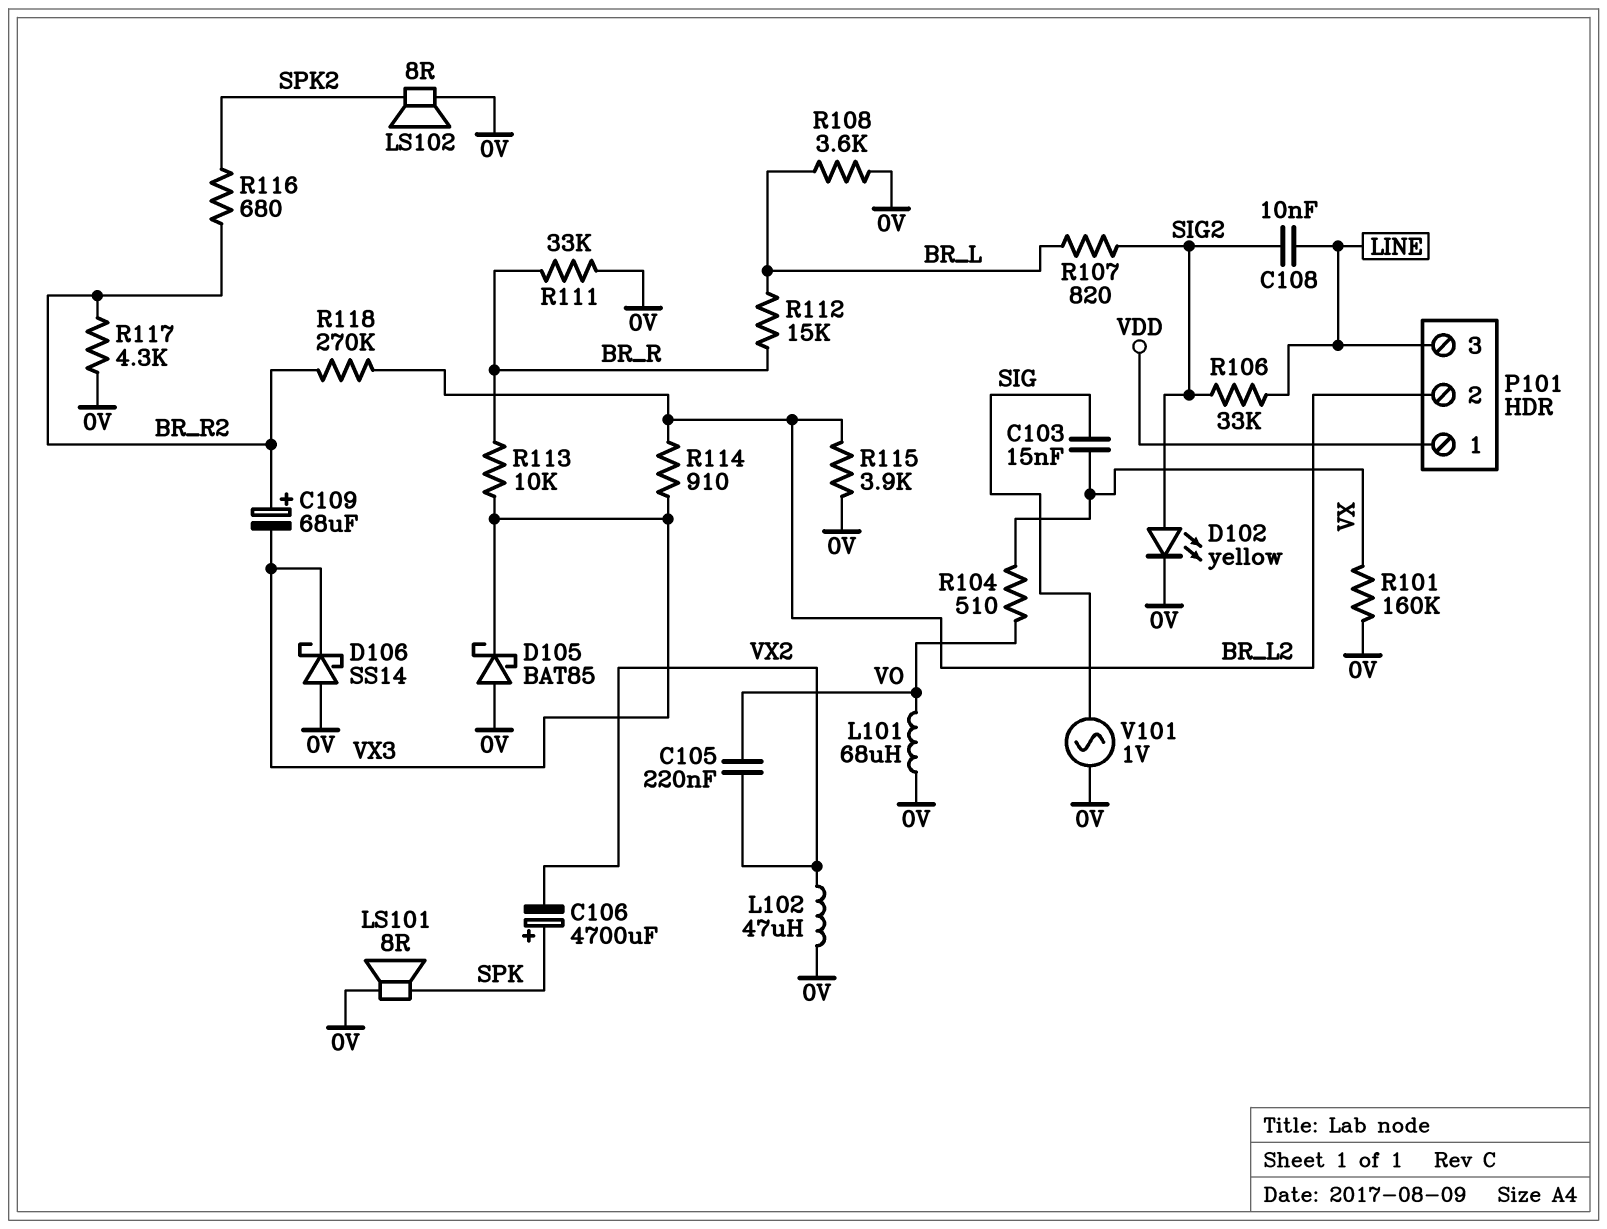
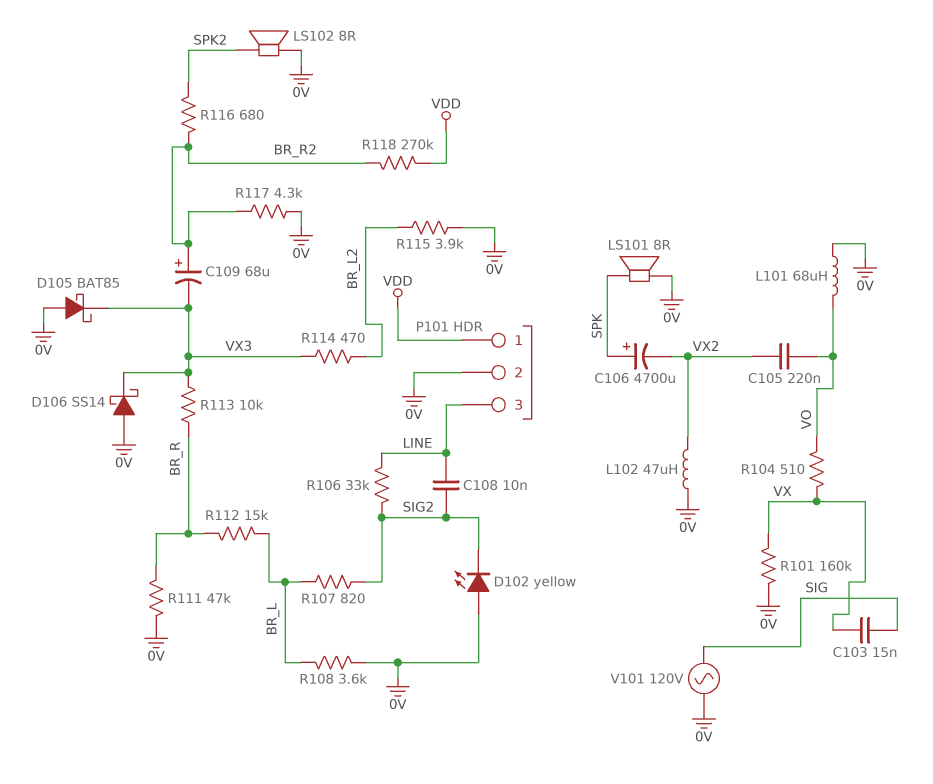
D102: LED yellow (A SIG2, K 0V) -> LED yellow (A 0V, K SIG2)
P101 pin 2: BR_L2 -> 0V
R111: 33k (0V, BR_R) -> 47k (0V, BR_R)
R114: 910 (BR_L2, VX3) -> 470 (BR_L2, VX3)
R118: 270k (BR_L2, BR_R2) -> 270k (BR_R2, VDD)
V101: AC 1V (0V, SIG) -> AC 120V (0V, SIG)

